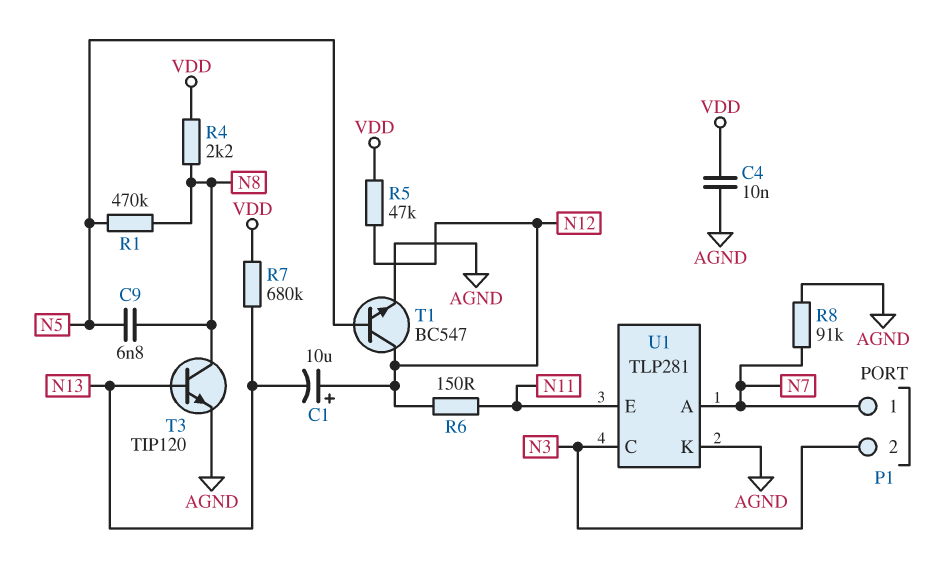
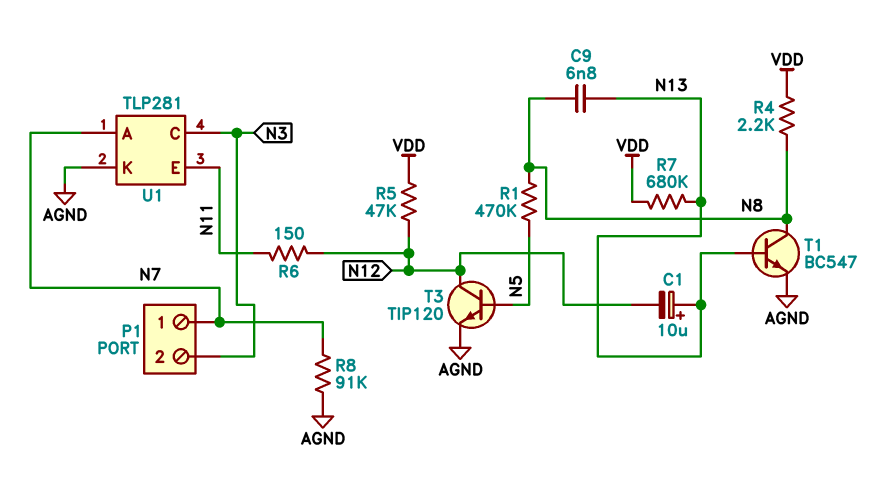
C1: 10uF (plus N12, minus N13) -> 10uF (plus N13, minus N12)
C4: 10nF (AGND, VDD) -> none
C9: 6.8nF (N5, N8) -> 6.8nF (N8, N13)
T1: NPN BC547 (B N5, C N12, E AGND) -> NPN BC547 (B N13, C N8, E AGND)
T3: NPN TIP120 (B N13, C N8, E AGND) -> NPN TIP120 (B N5, C N12, E AGND)

